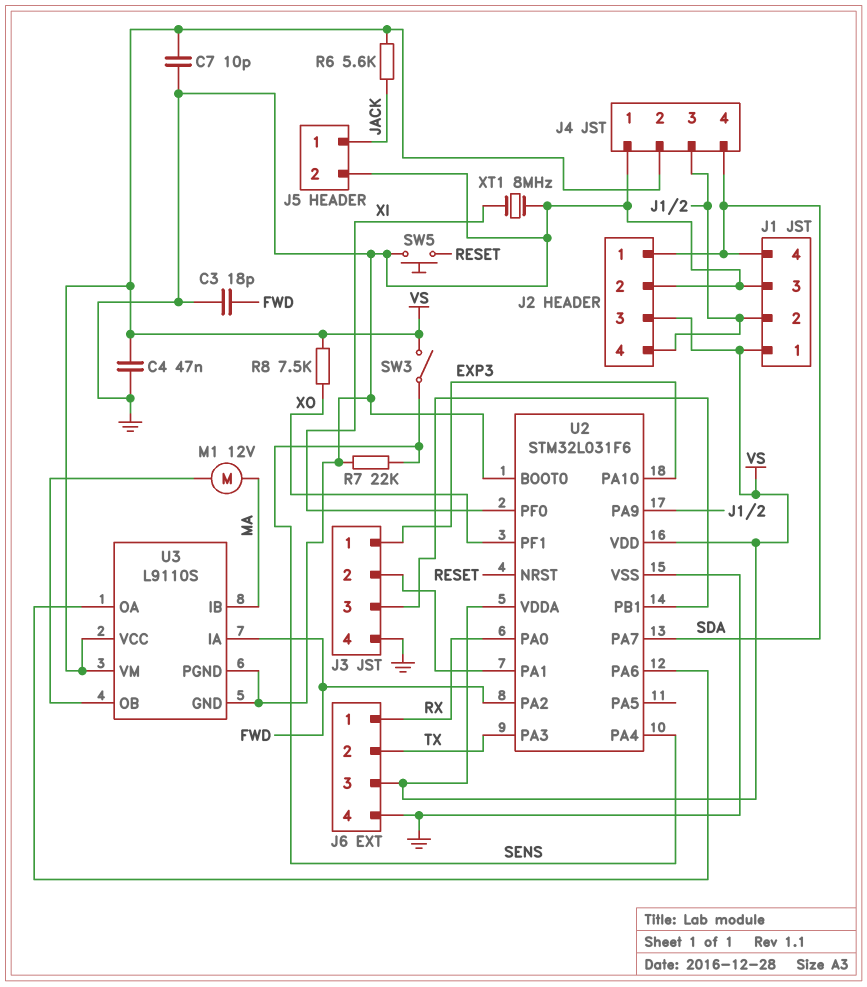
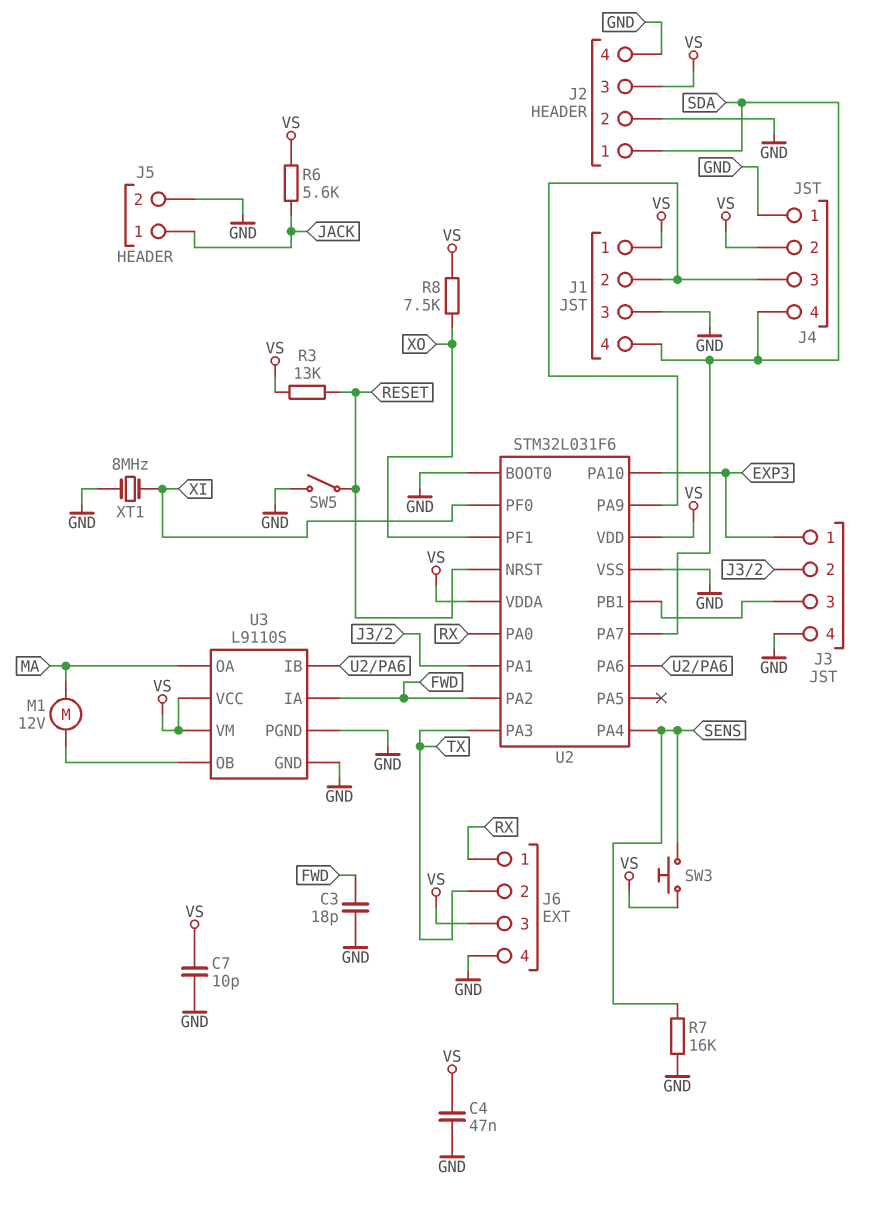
J2 pin 4: J1/2 -> GND
R3: none -> 13k (RESET, VS)
R7: 22k (GND, SENS) -> 16k (GND, SENS)
SW3: switch (SENS, VS) -> button (SENS, VS)
SW5: button (GND, RESET) -> switch (GND, RESET)
U3 pin IB: MA -> U2/PA6
U3 pin OA: U2/PA6 -> MA

